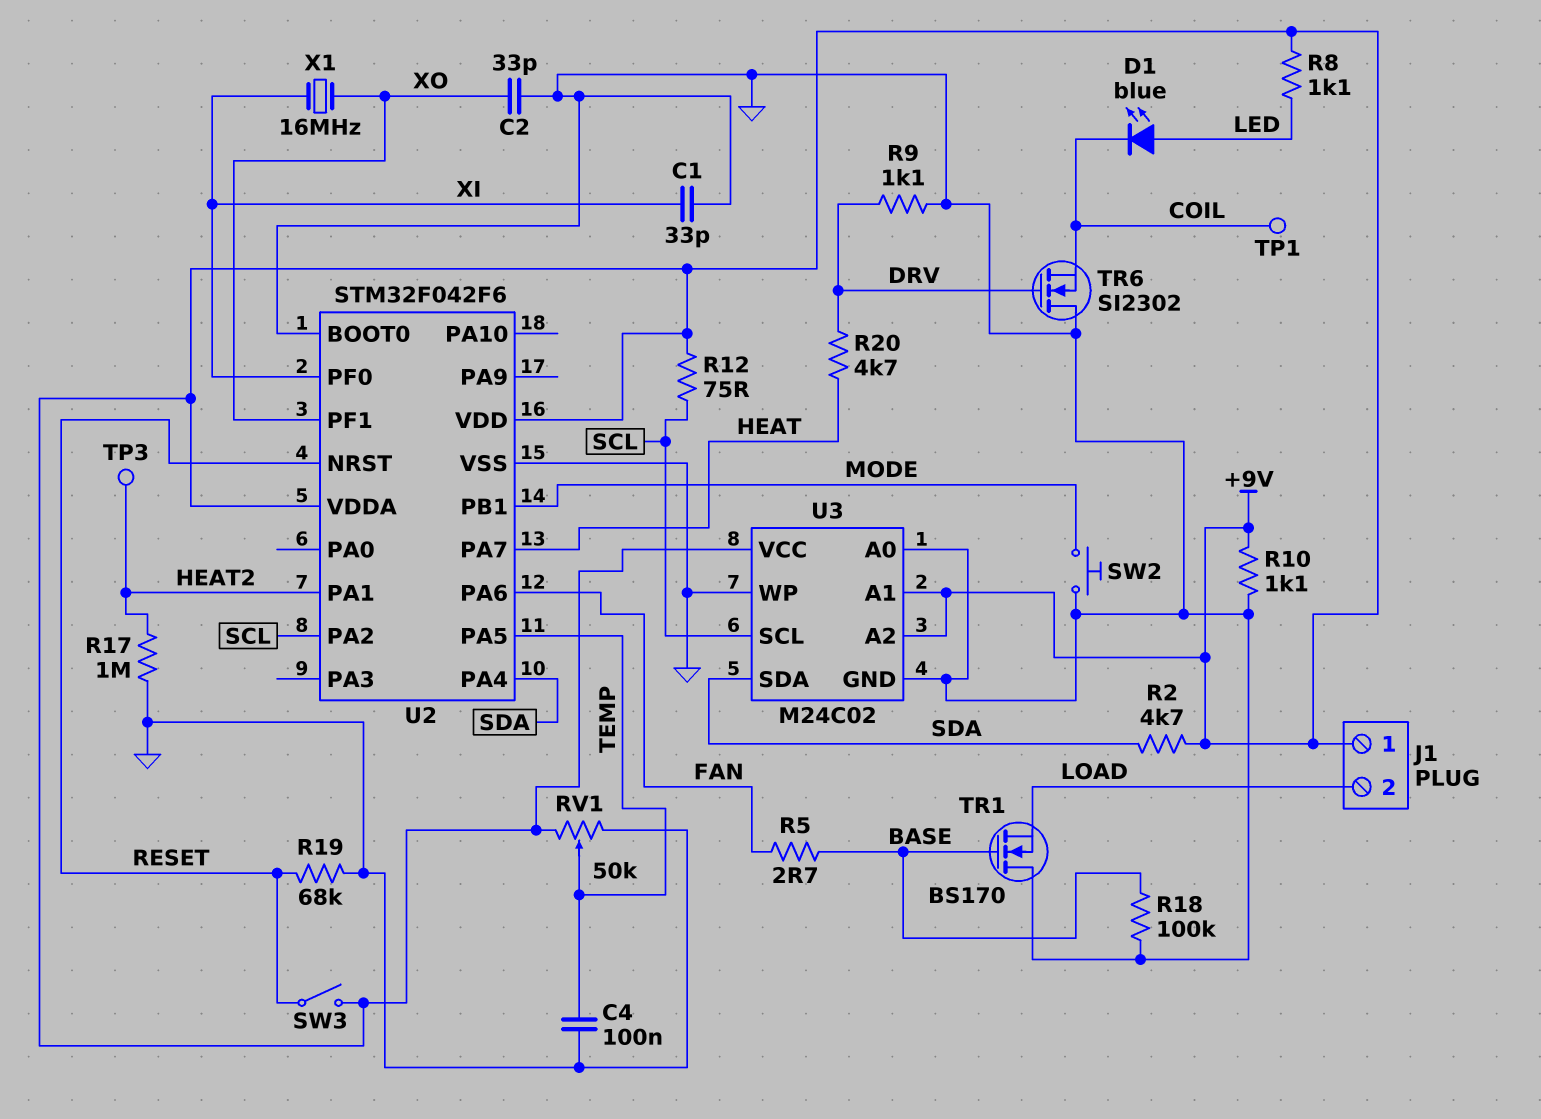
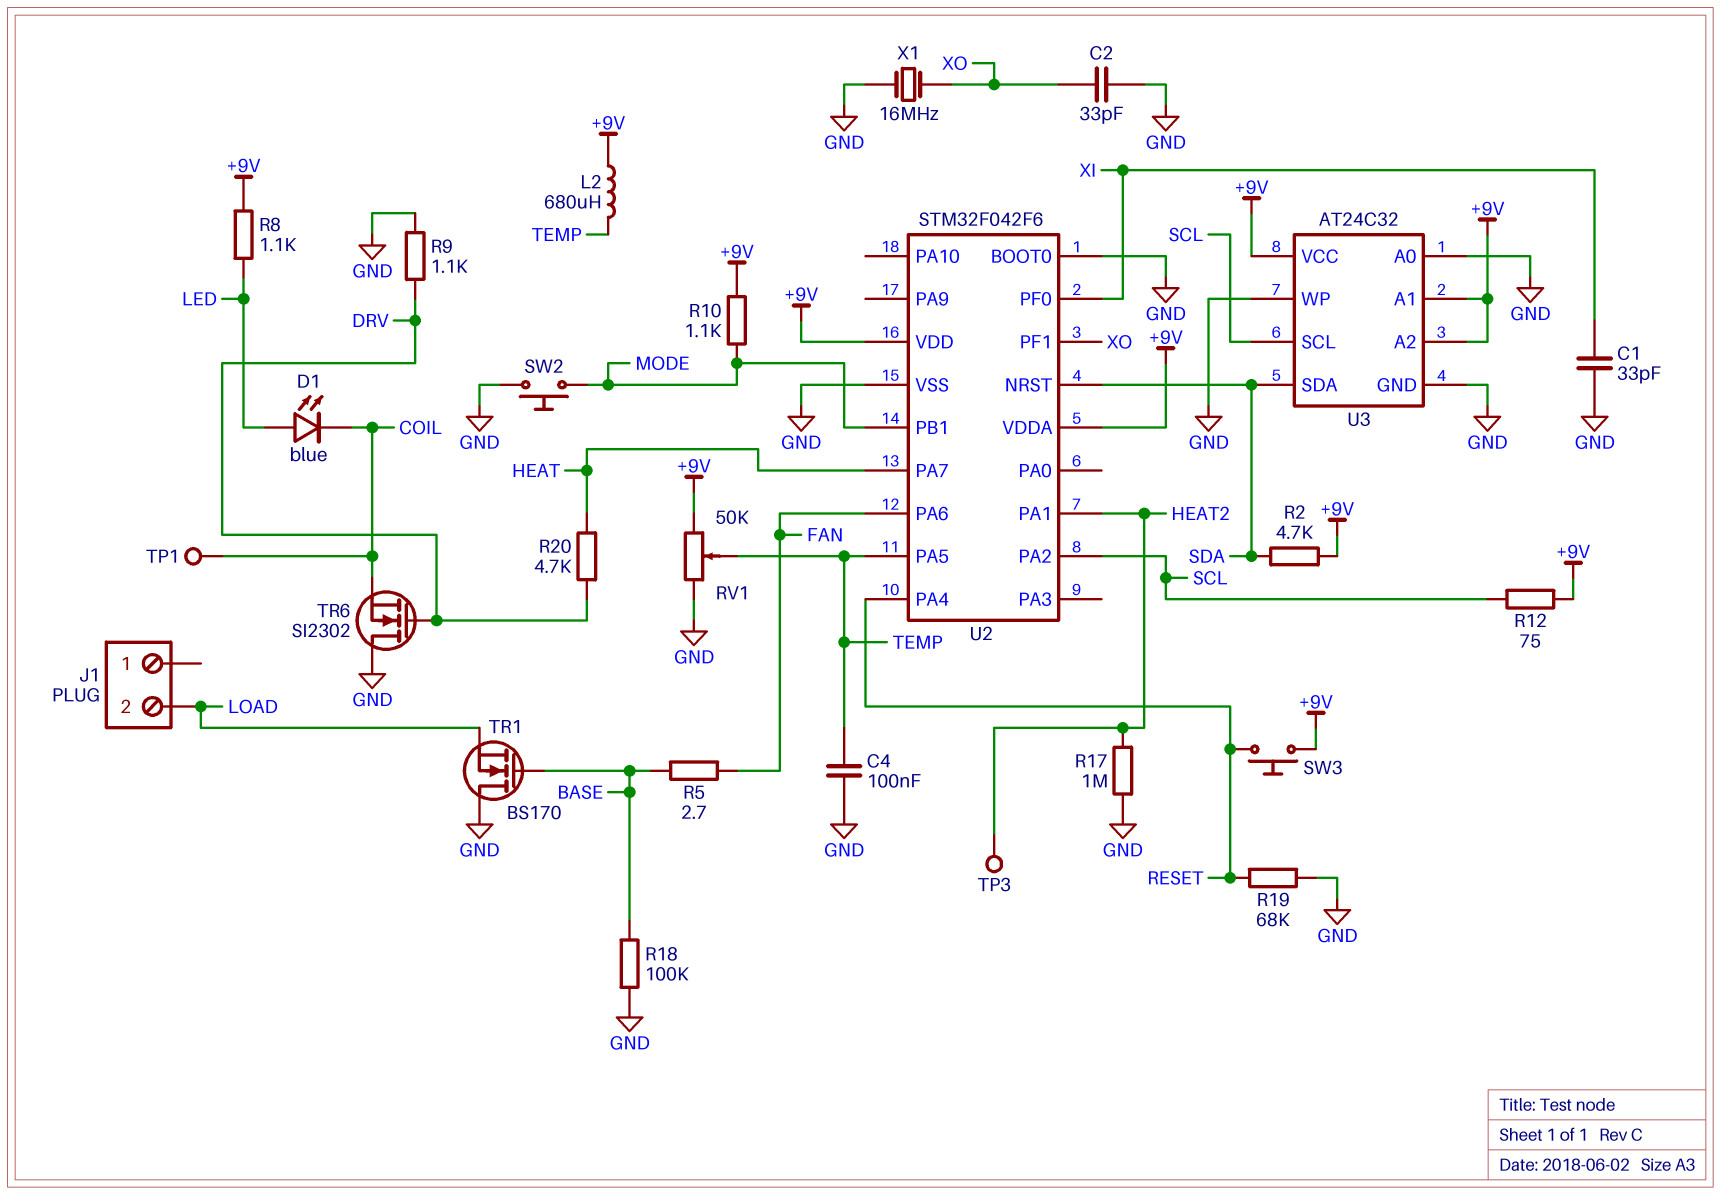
J1 pin 1: +9V -> none
L2: none -> 680uH (+9V, TEMP)
R10: 1.1k (+9V, GND) -> 1.1k (+9V, MODE)
SW3: switch (+9V, RESET) -> button (+9V, RESET)
U2 pin NRST: RESET -> SDA
U2 pin PA4: SDA -> RESET
U3: M24C02 -> AT24C32
X1: 16MHz (XI, XO) -> 16MHz (GND, XO)

